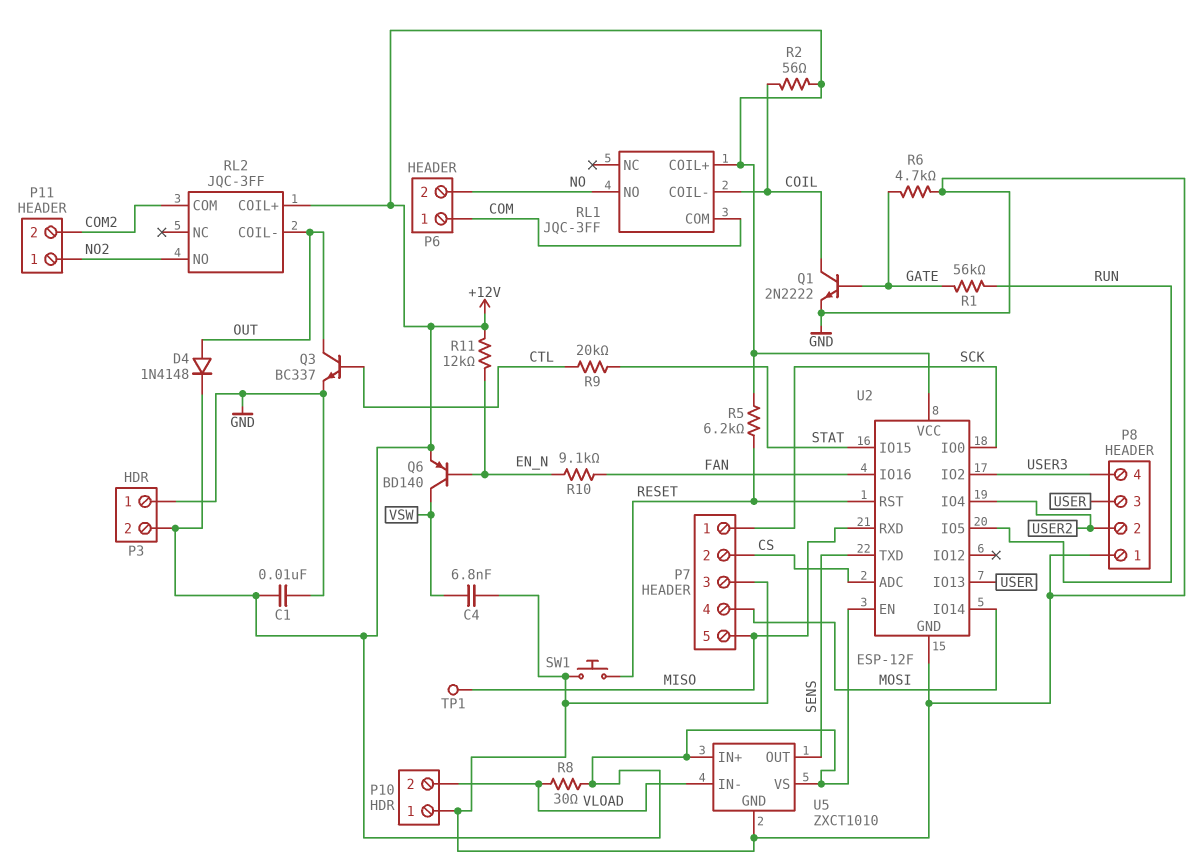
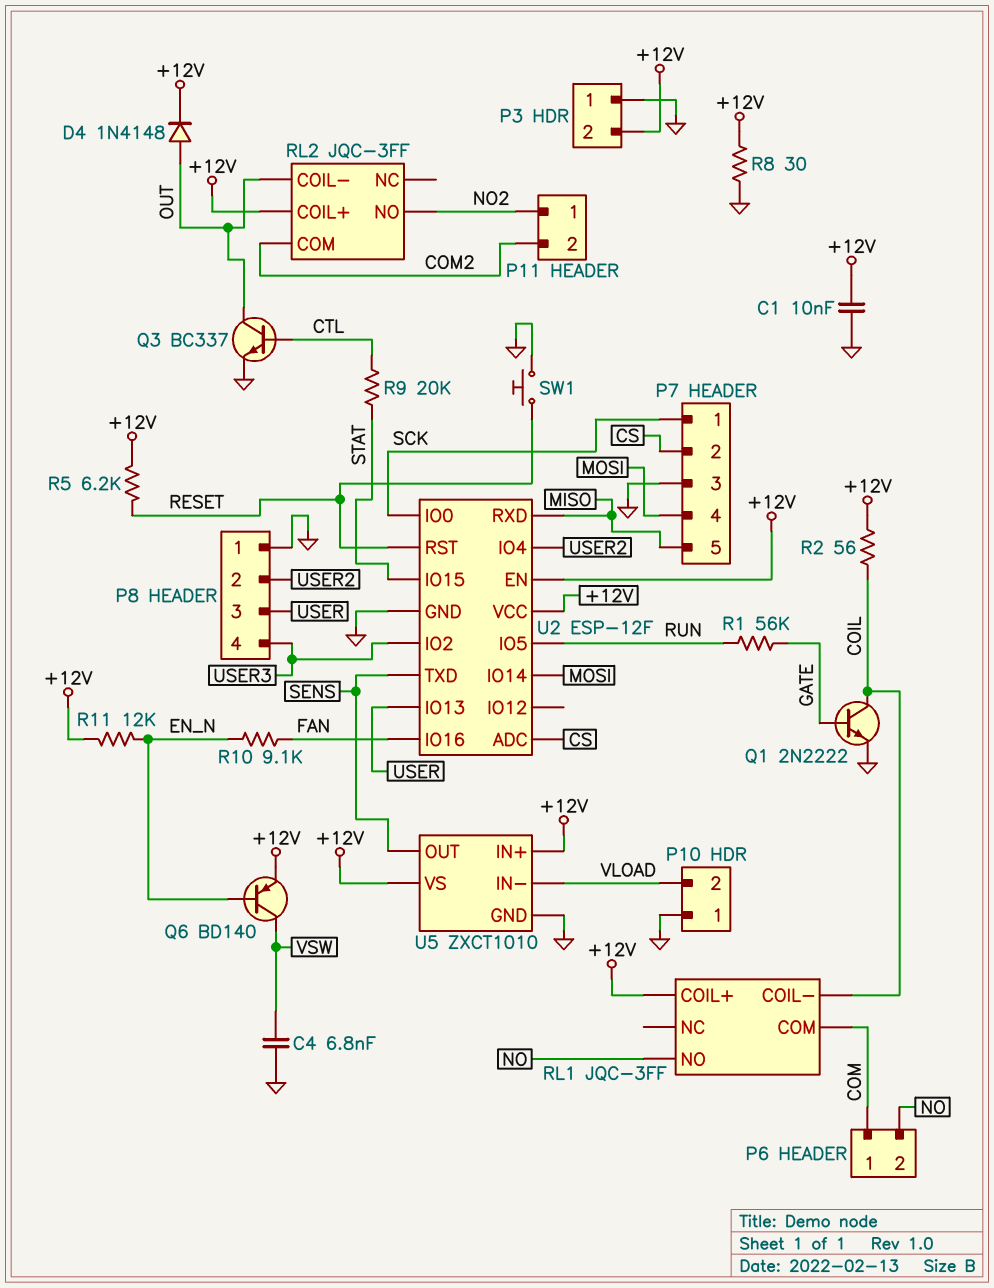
R6: 4.7k (GATE, GND) -> none
R8: 30 (+12V, VLOAD) -> 30 (+12V, GND)
TP1: test point (MISO) -> none

